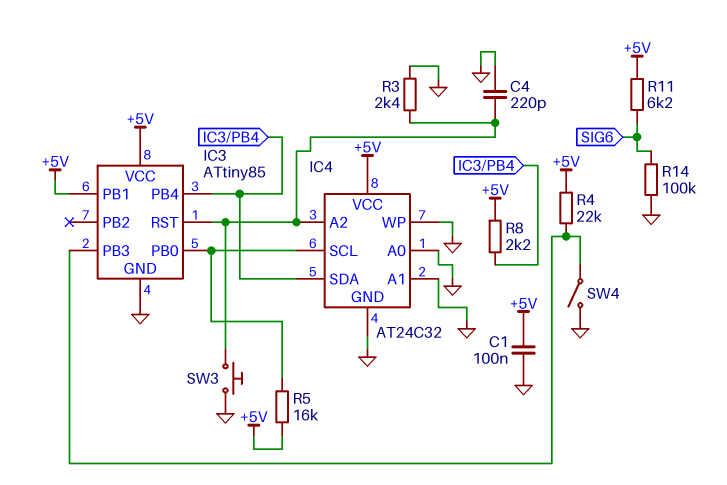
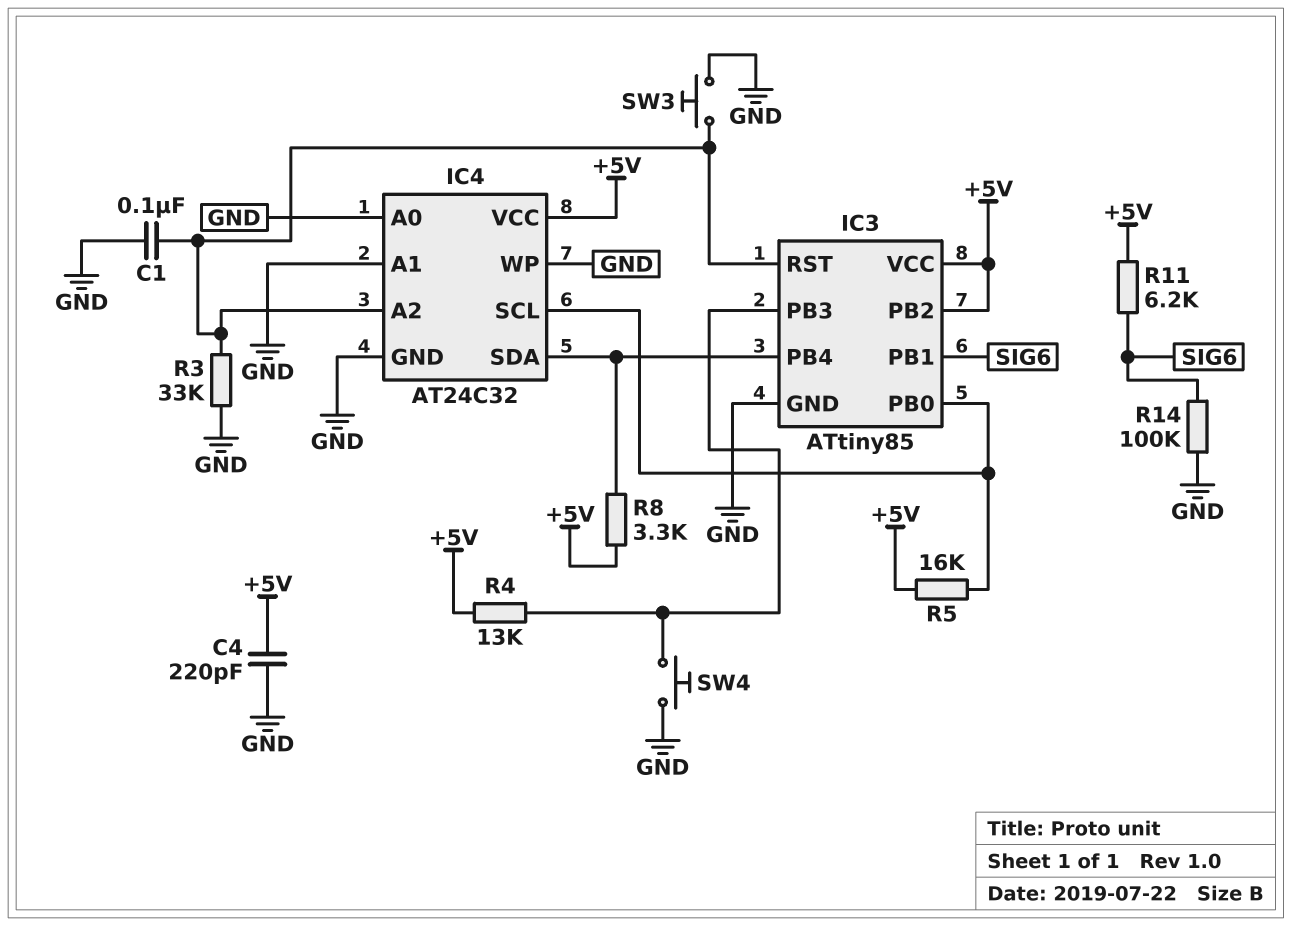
C1: 100nF (+5V, GND) -> 100nF (GND, IC3/RST)
C4: 220pF (GND, IC3/RST) -> 220pF (+5V, GND)
IC3 pin PB1: +5V -> SIG6
IC3 pin PB2: none -> +5V
R3: 2.4k (GND, IC3/RST) -> 33k (GND, IC3/RST)
R4: 22k (+5V, IC3/PB3) -> 13k (+5V, IC3/PB3)
R8: 2.2k (+5V, IC3/PB4) -> 3.3k (+5V, IC3/PB4)
SW4: switch (GND, IC3/PB3) -> button (GND, IC3/PB3)

